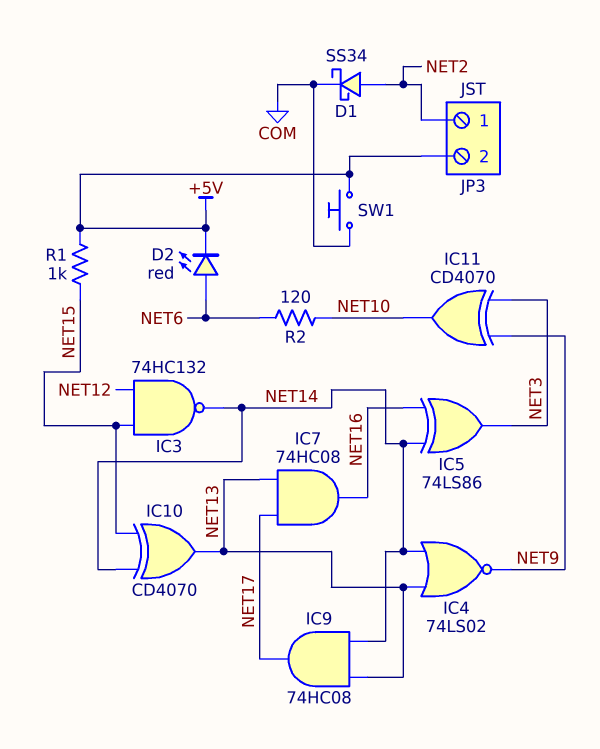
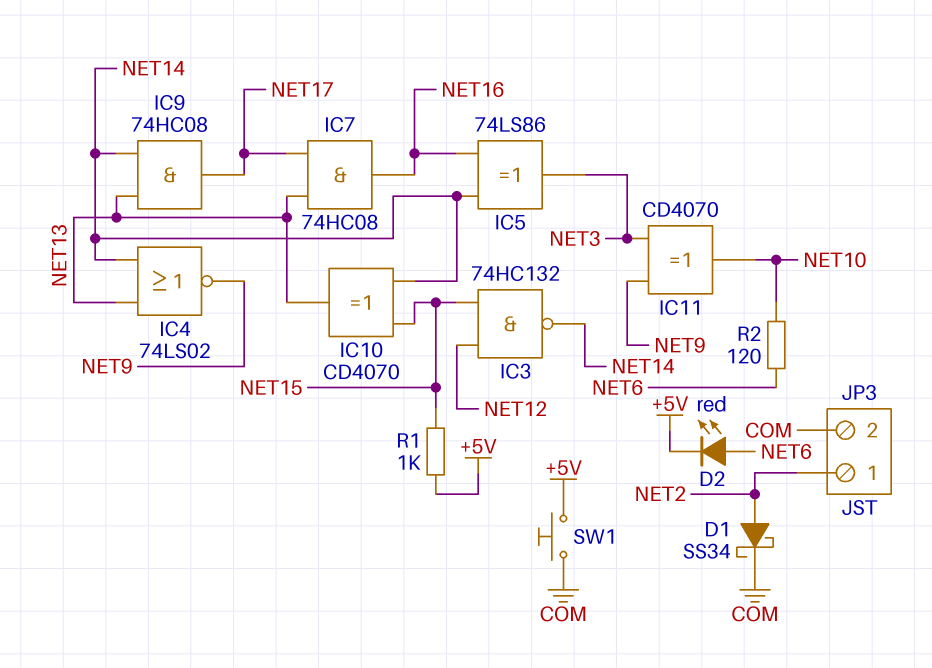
JP3 pin 2: +5V -> COM

